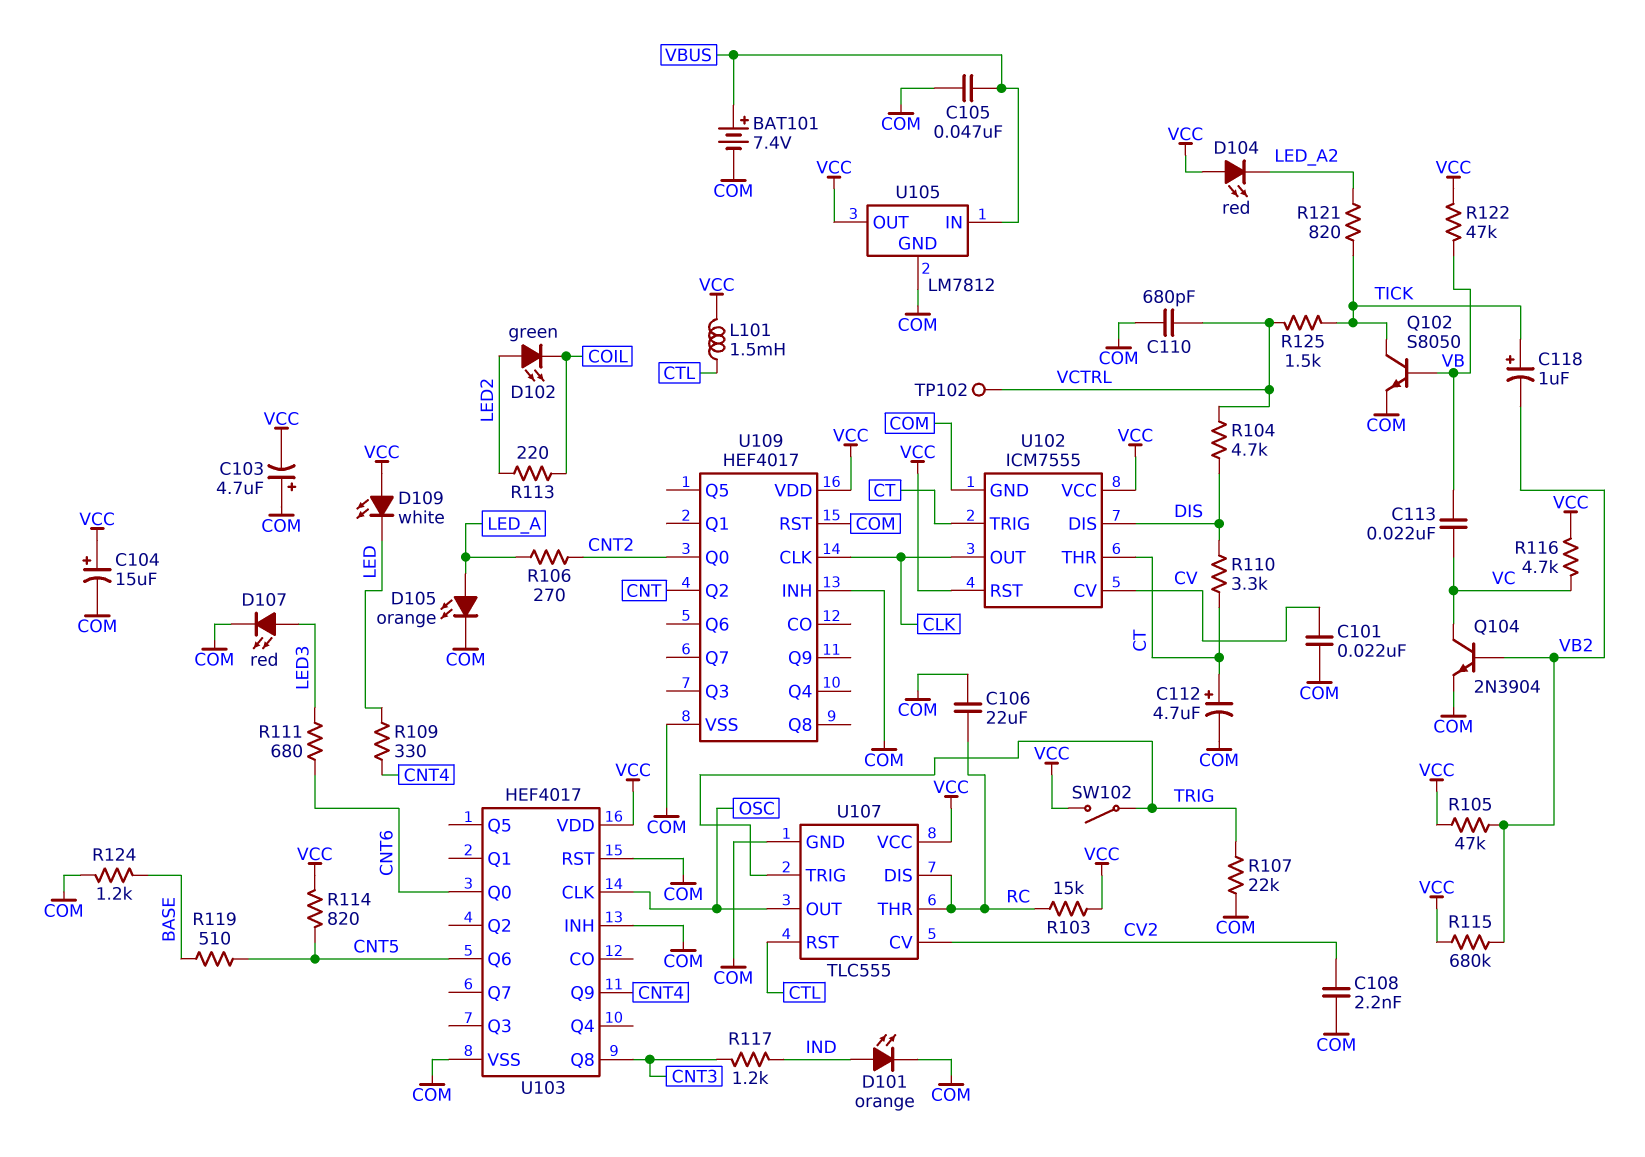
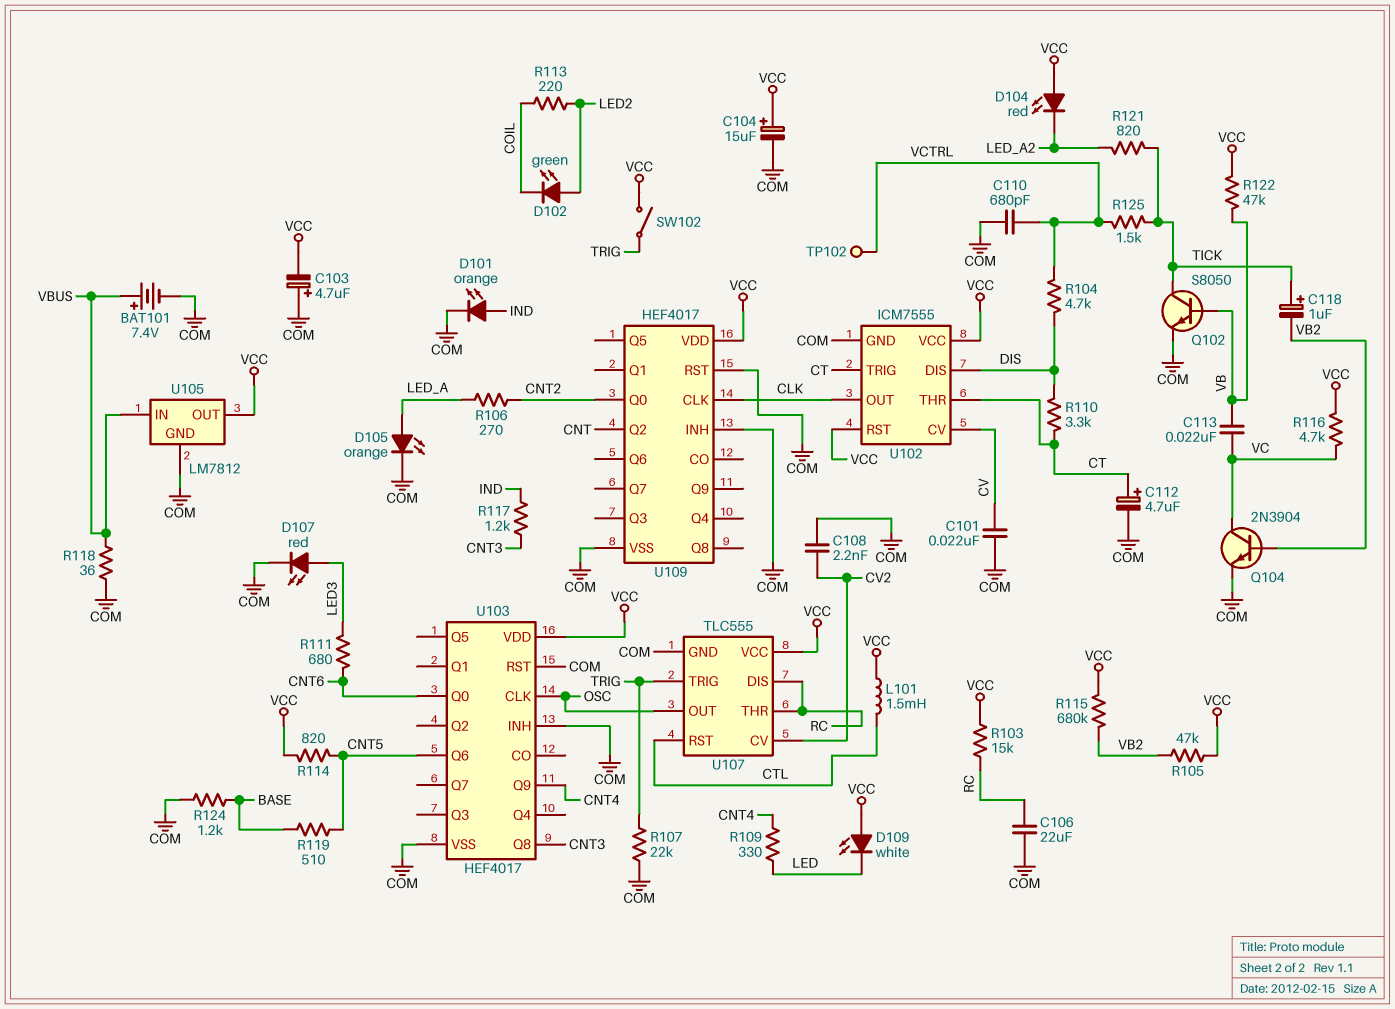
C105: 47nF (COM, VBUS) -> none
R118: none -> 36 (COM, VBUS)

